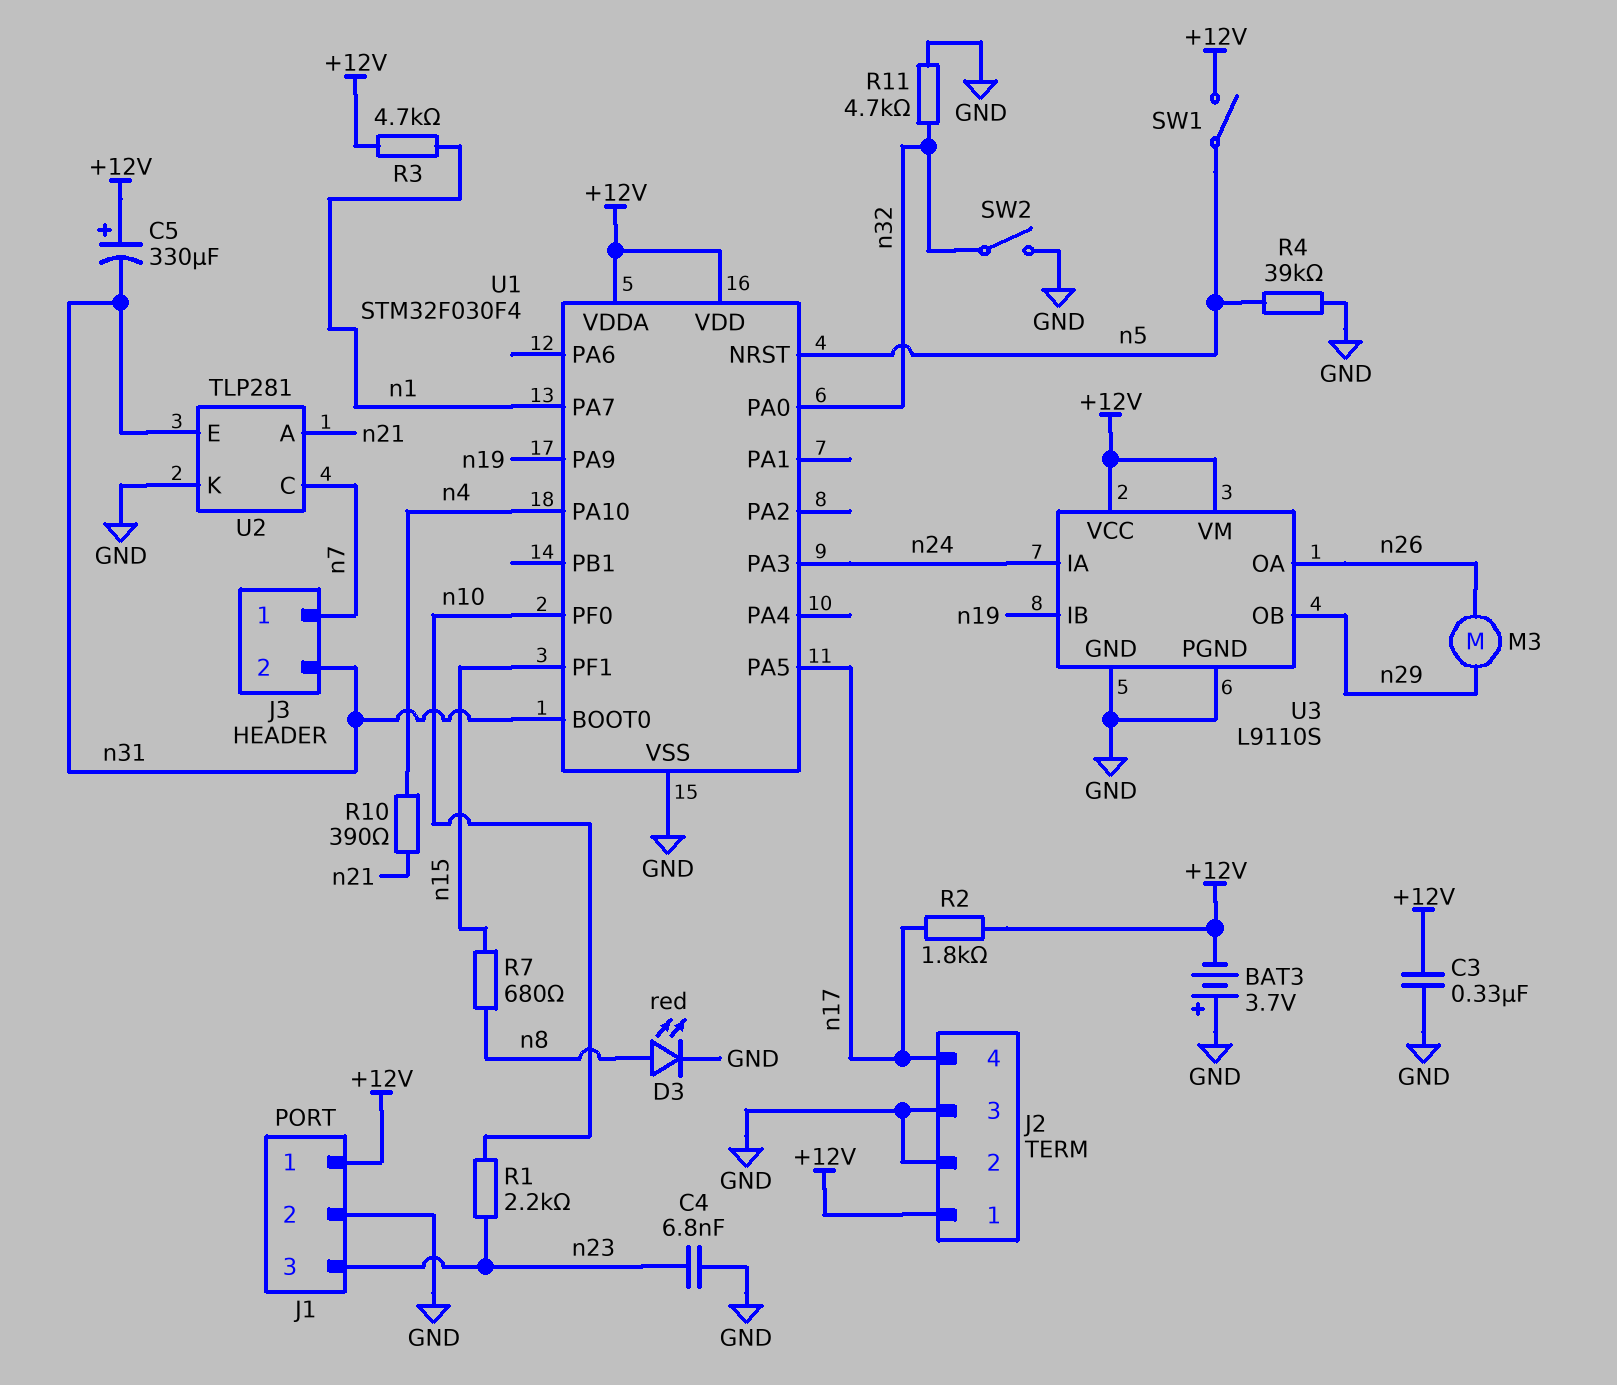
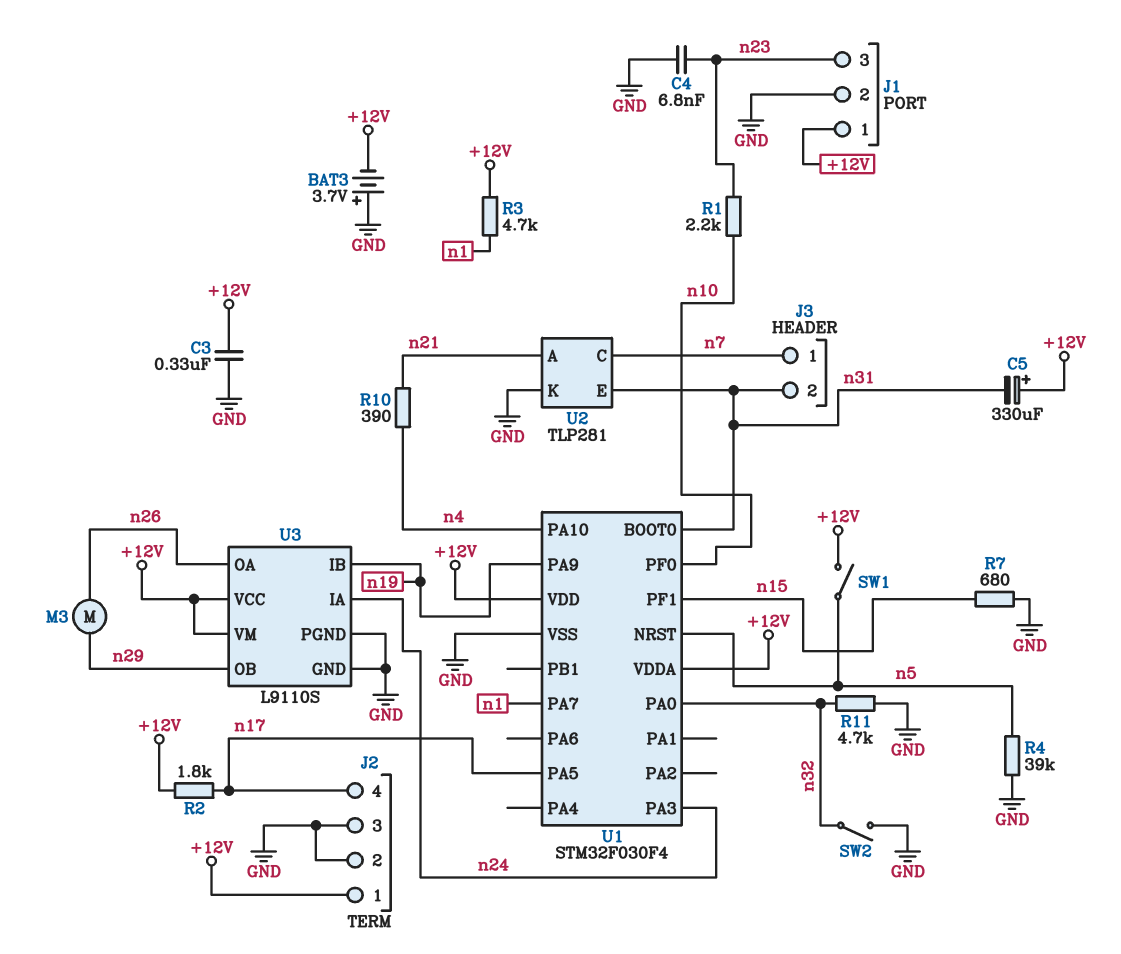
D3: LED red (A n8, K GND) -> none
R7: 680 (n8, n15) -> 680 (GND, n15)

